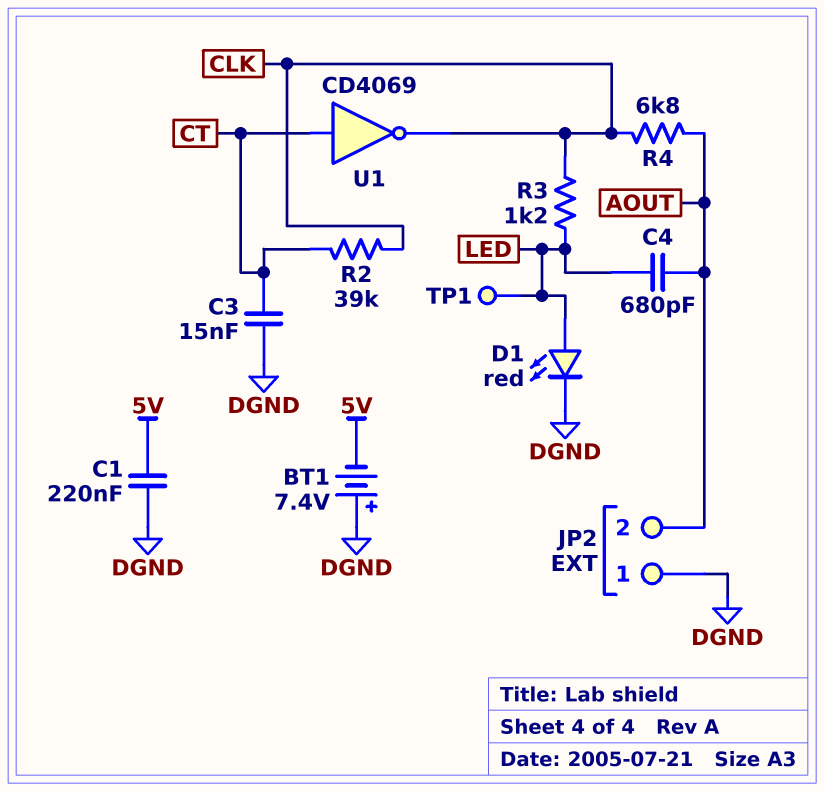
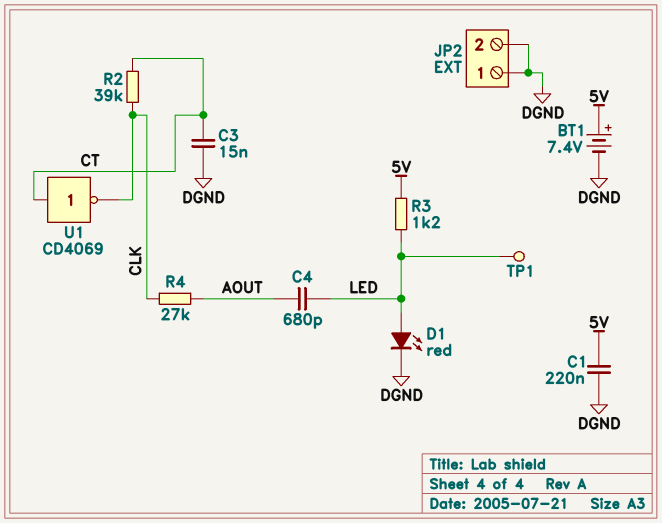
BT1: 7.4V (plus DGND, minus 5V) -> 7.4V (plus 5V, minus DGND)
JP2 pin 2: AOUT -> DGND
R3: 1.2k (CLK, LED) -> 1.2k (5V, LED)
R4: 6.8k (AOUT, CLK) -> 27k (AOUT, CLK)

